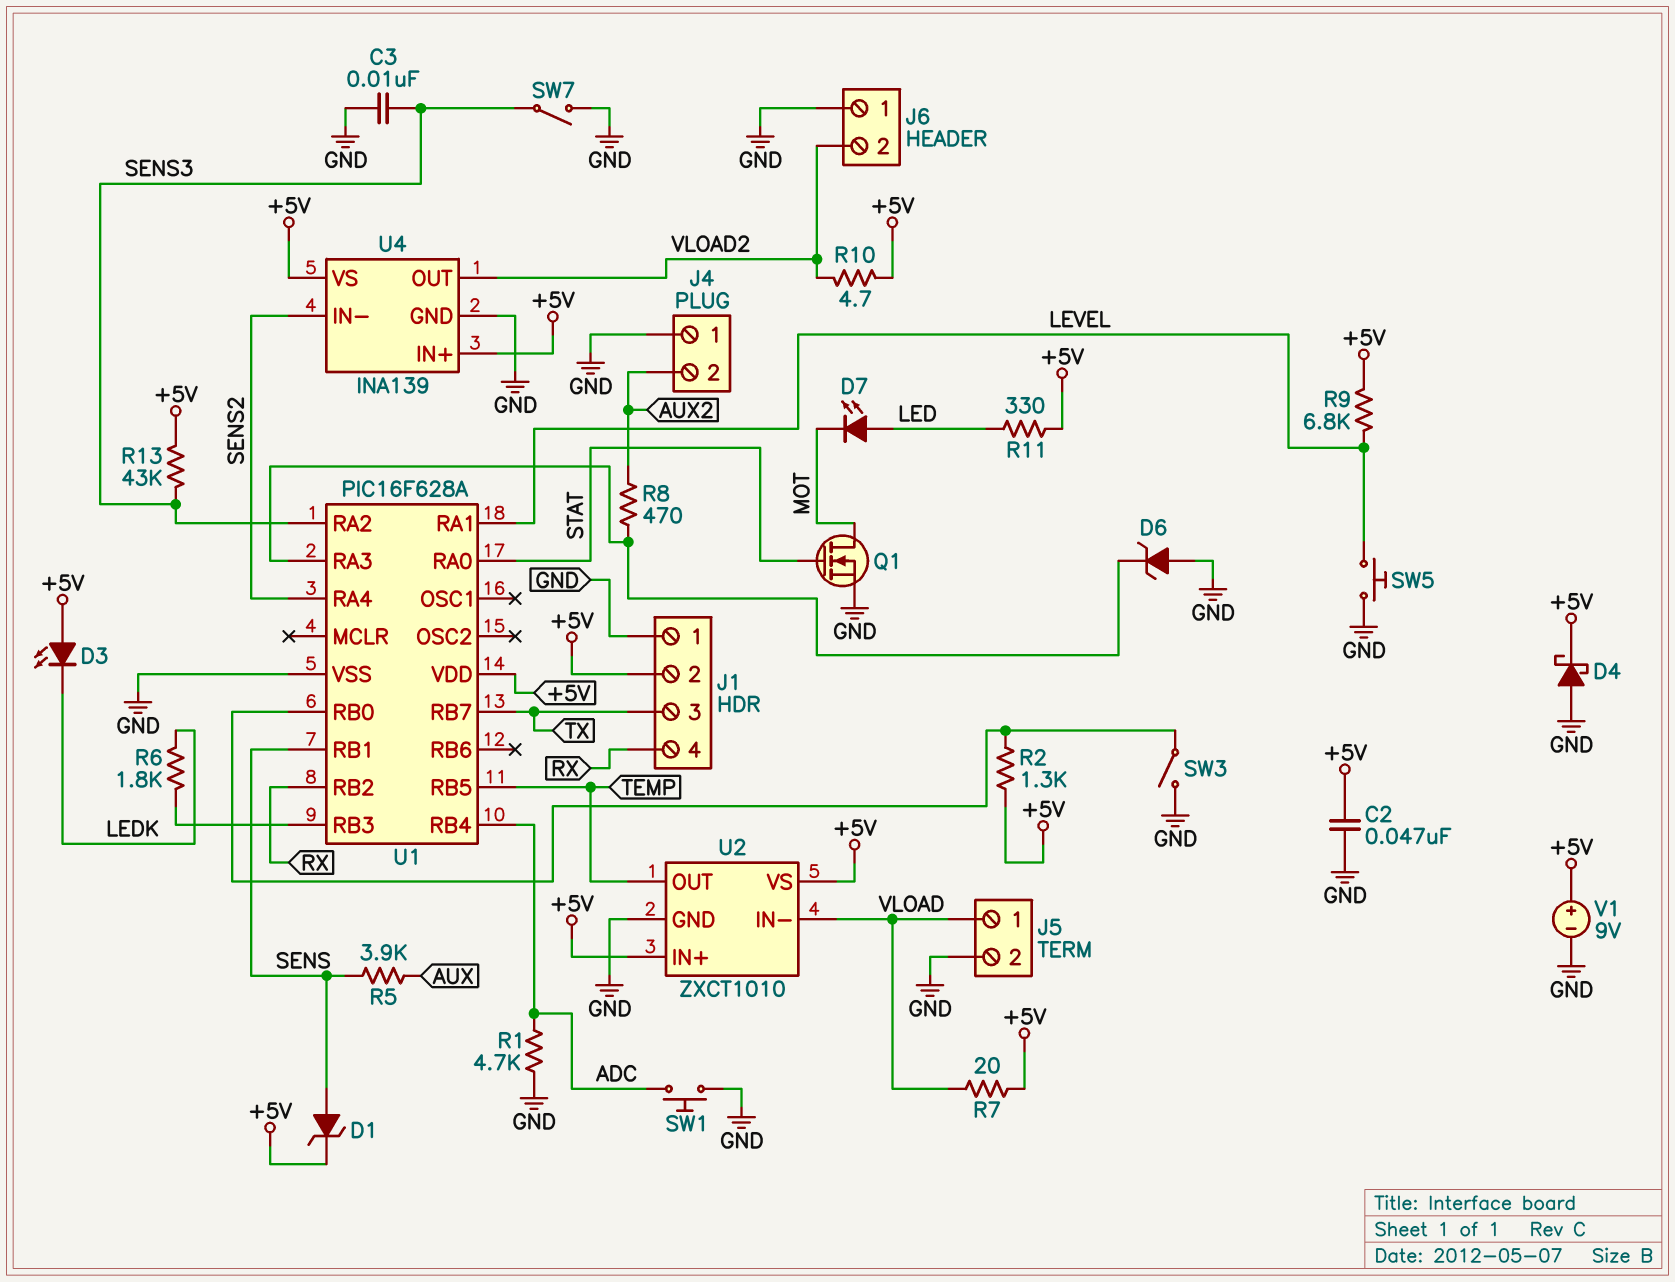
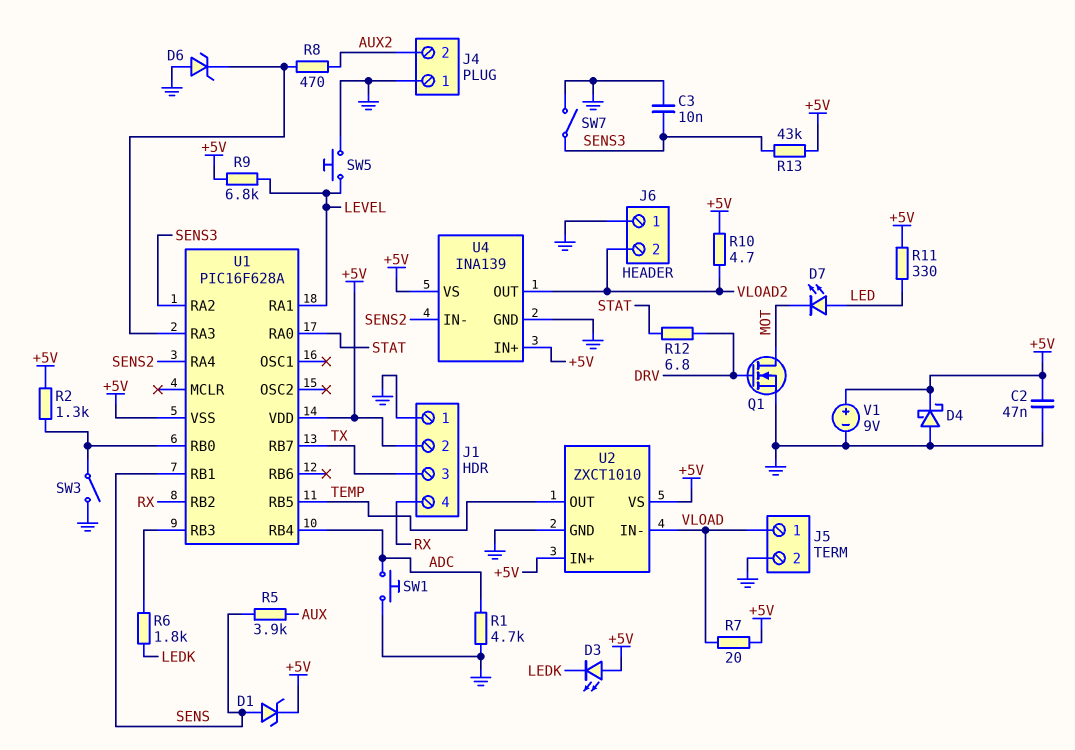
Q1: NMOS (G STAT, D MOT, S GND) -> NMOS (G DRV, D MOT, S GND)
R12: none -> 6.8 (DRV, STAT)
U1 pin VSS: GND -> +5V

